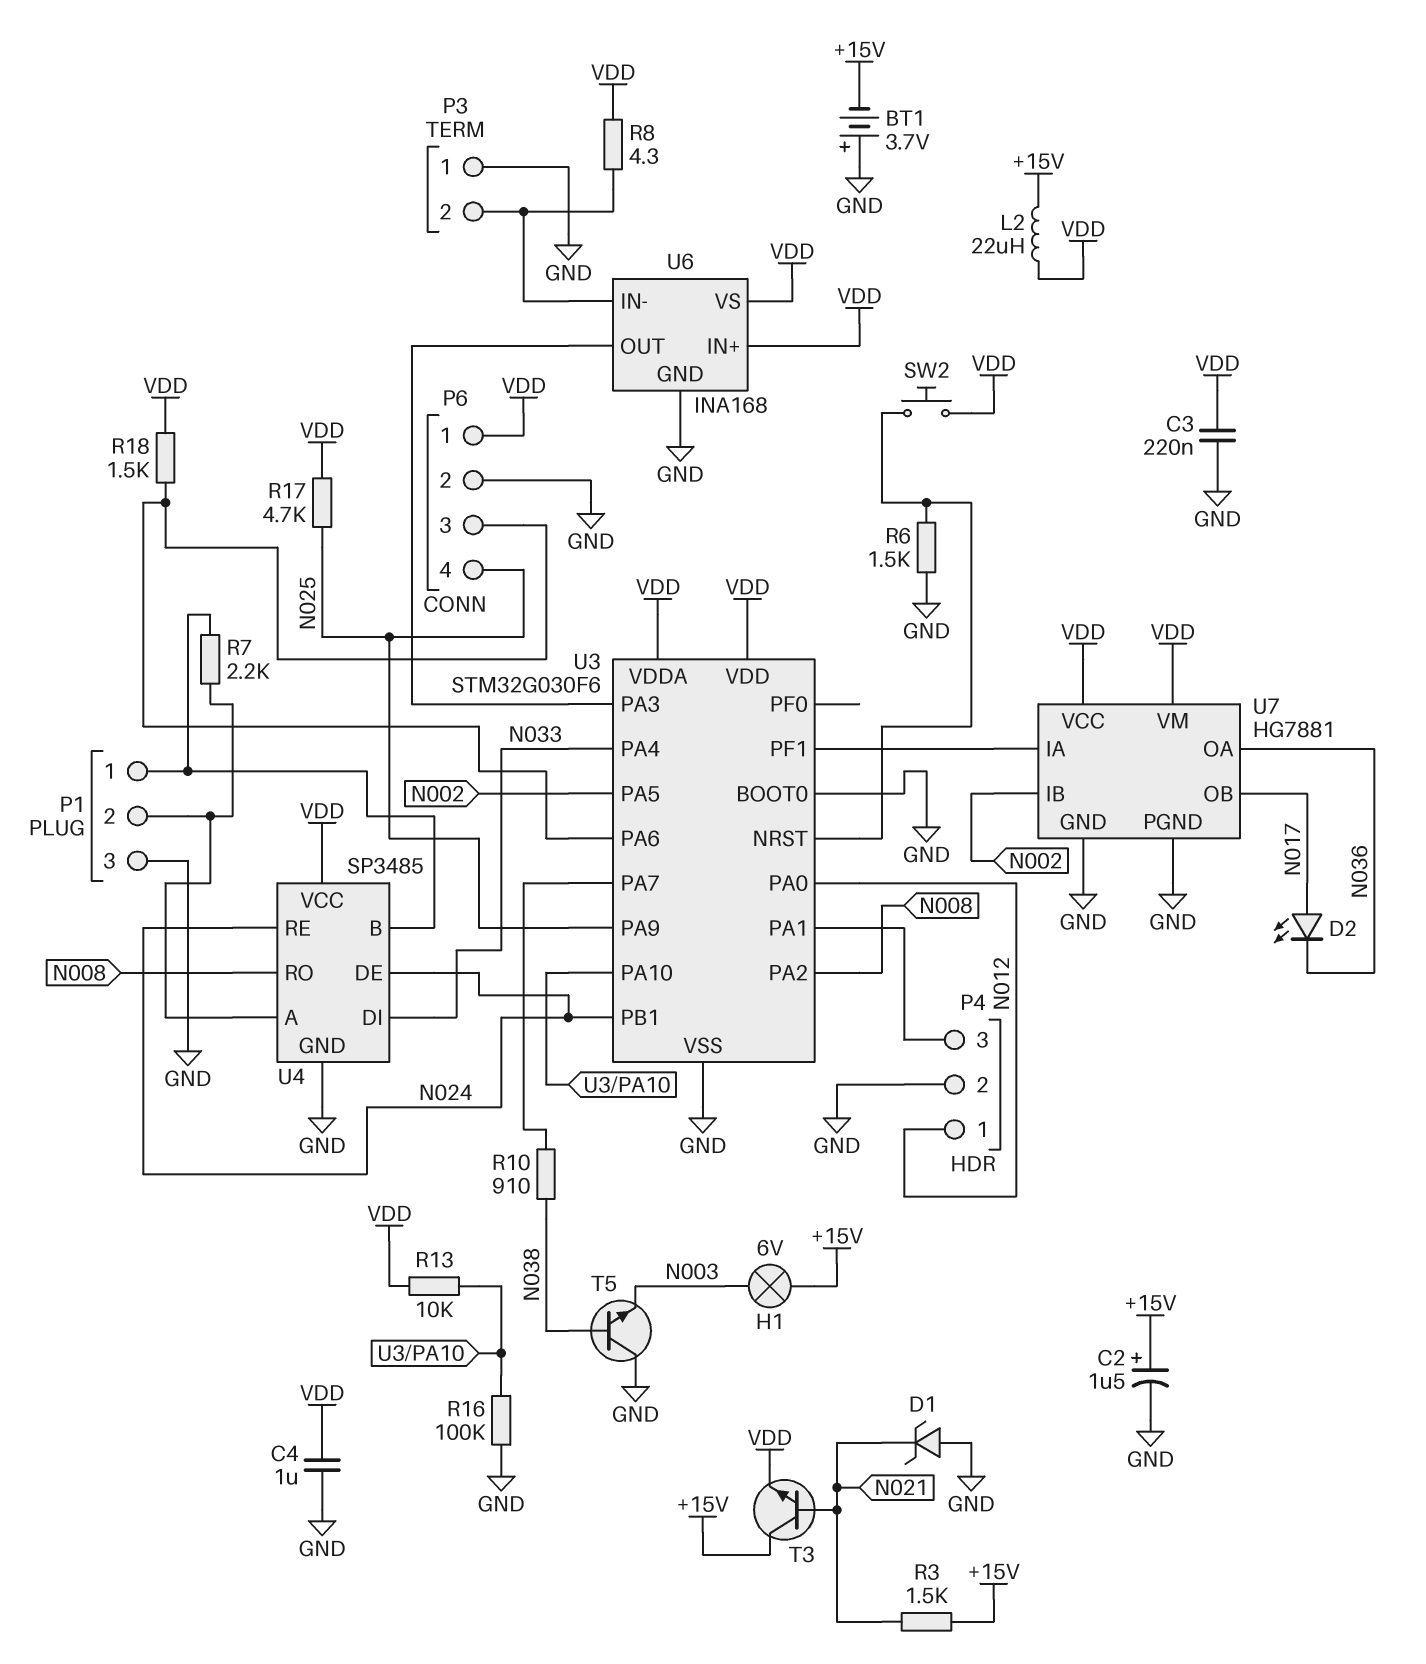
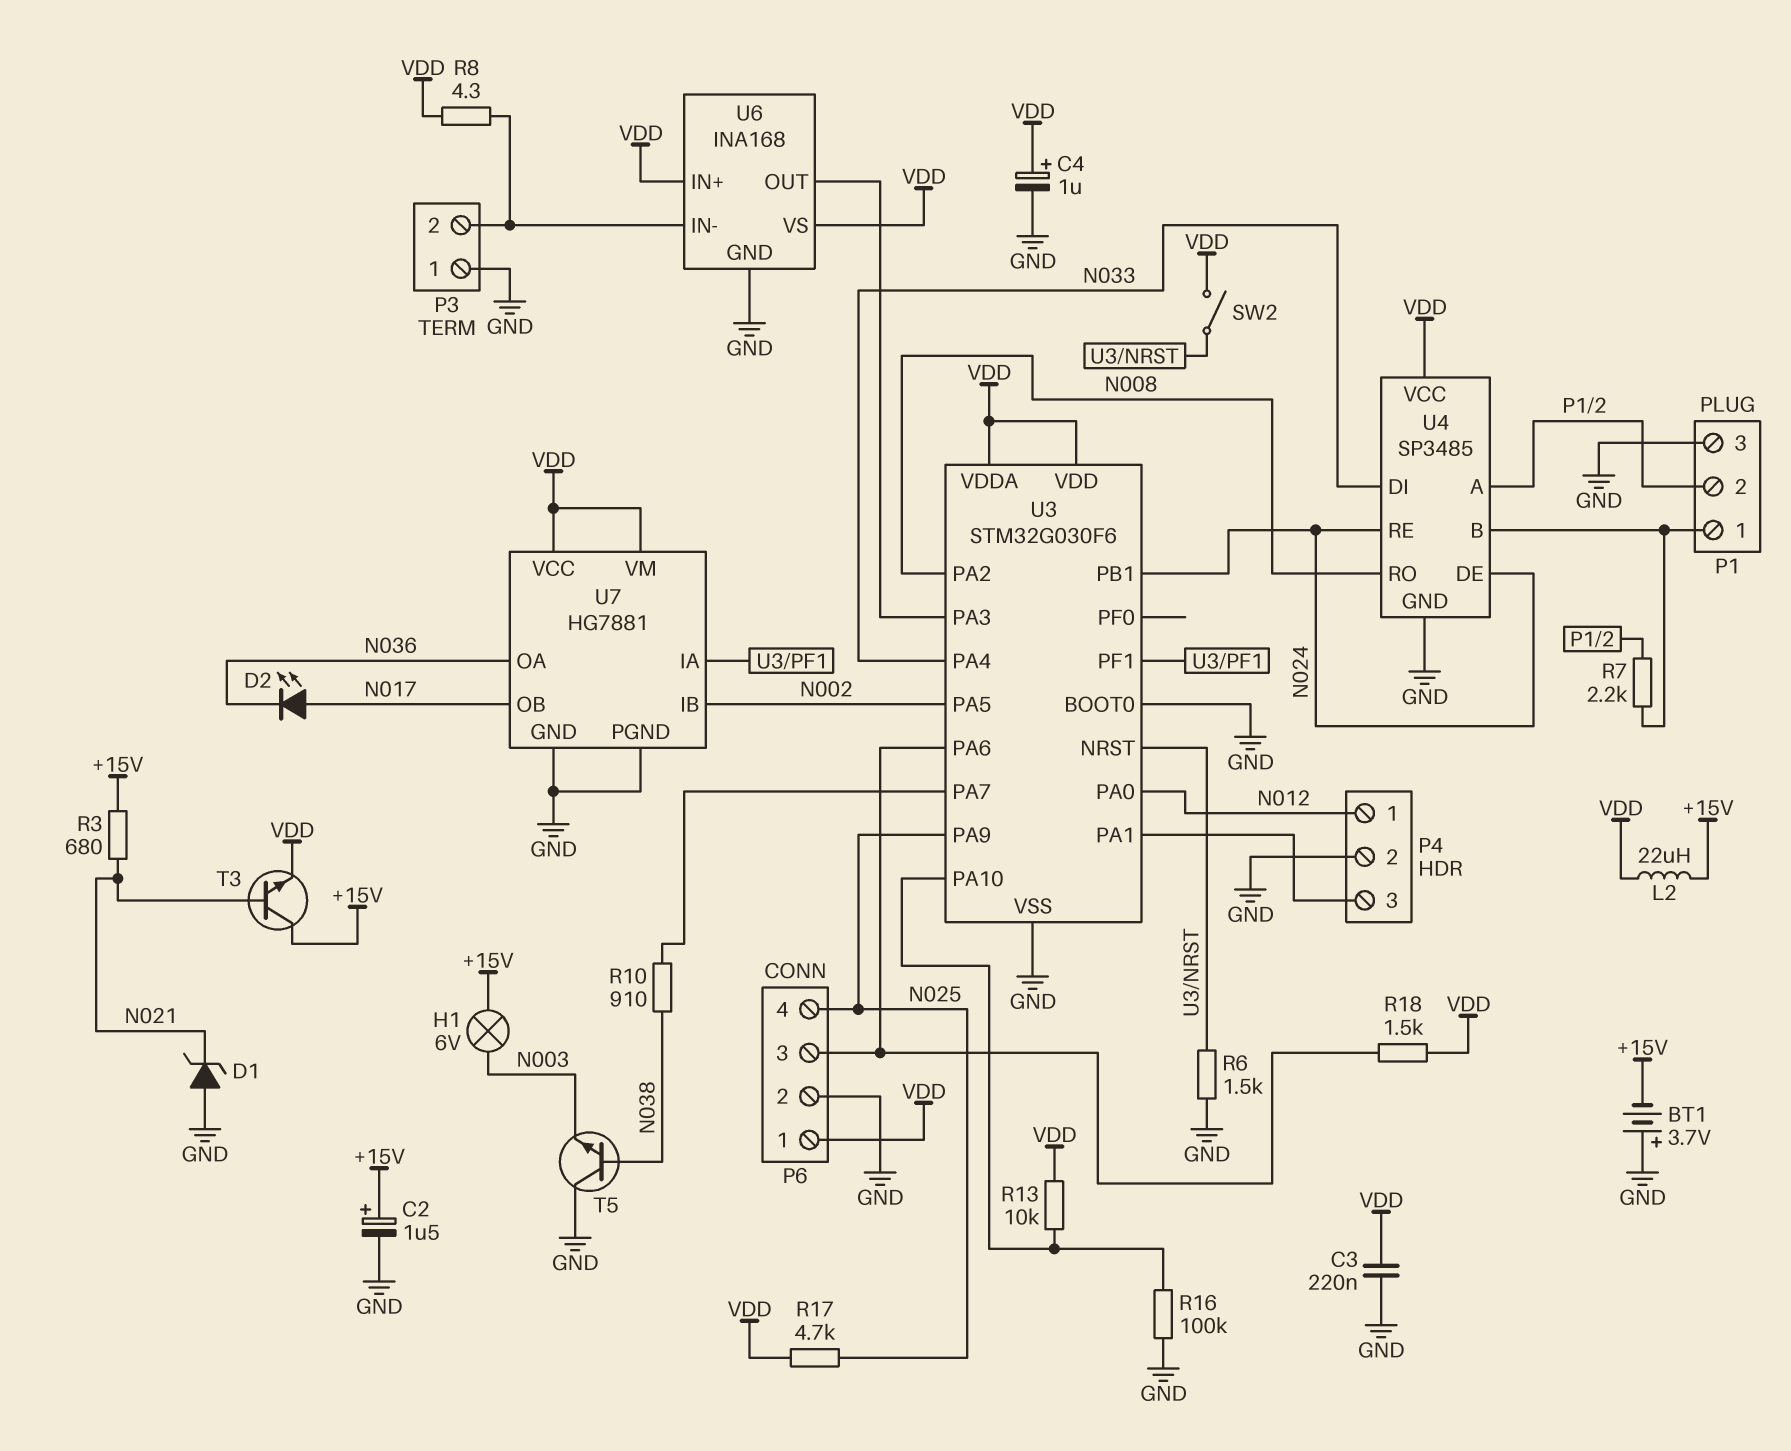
C4: 1uF (GND, VDD) -> 1uF (plus VDD, minus GND)
R3: 1.5k (+15V, N021) -> 680 (+15V, N021)
SW2: button (U3/NRST, VDD) -> switch (U3/NRST, VDD)

